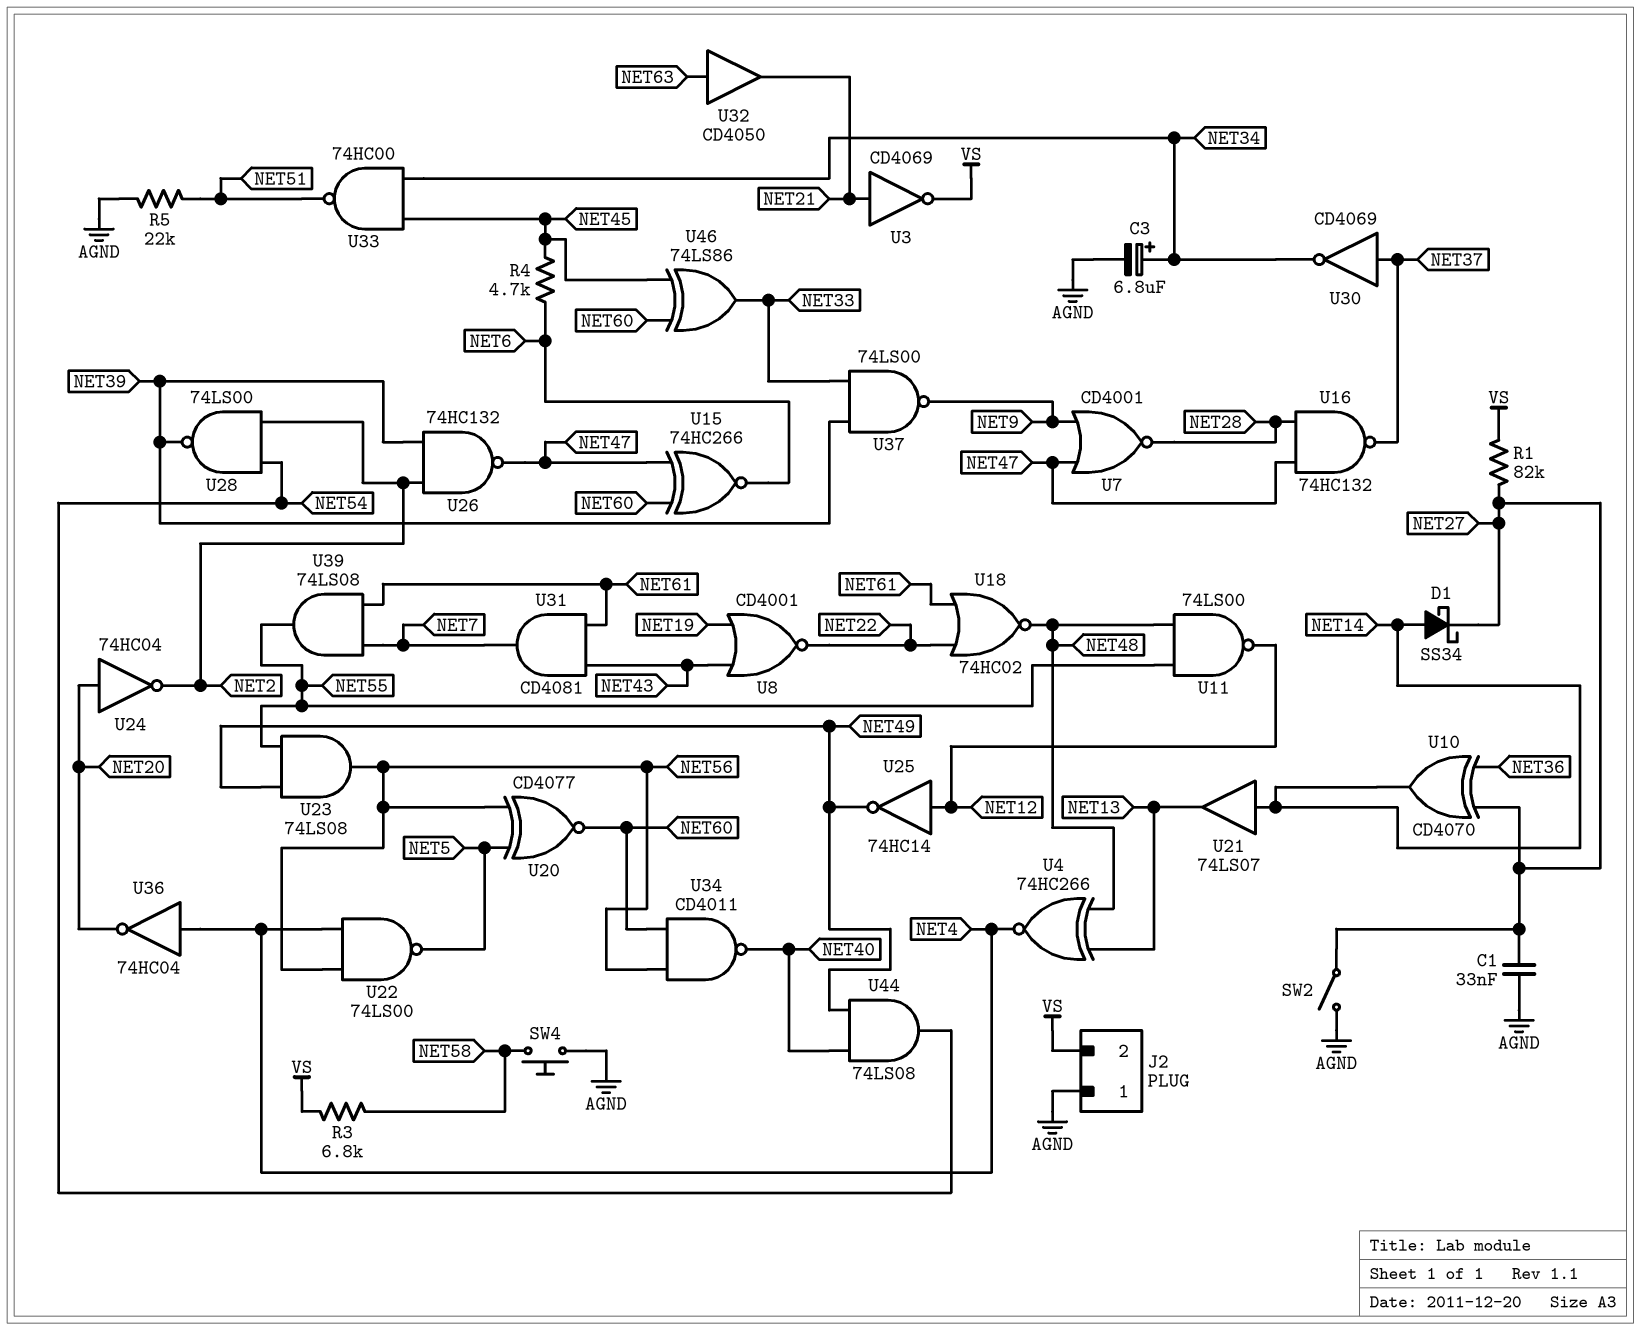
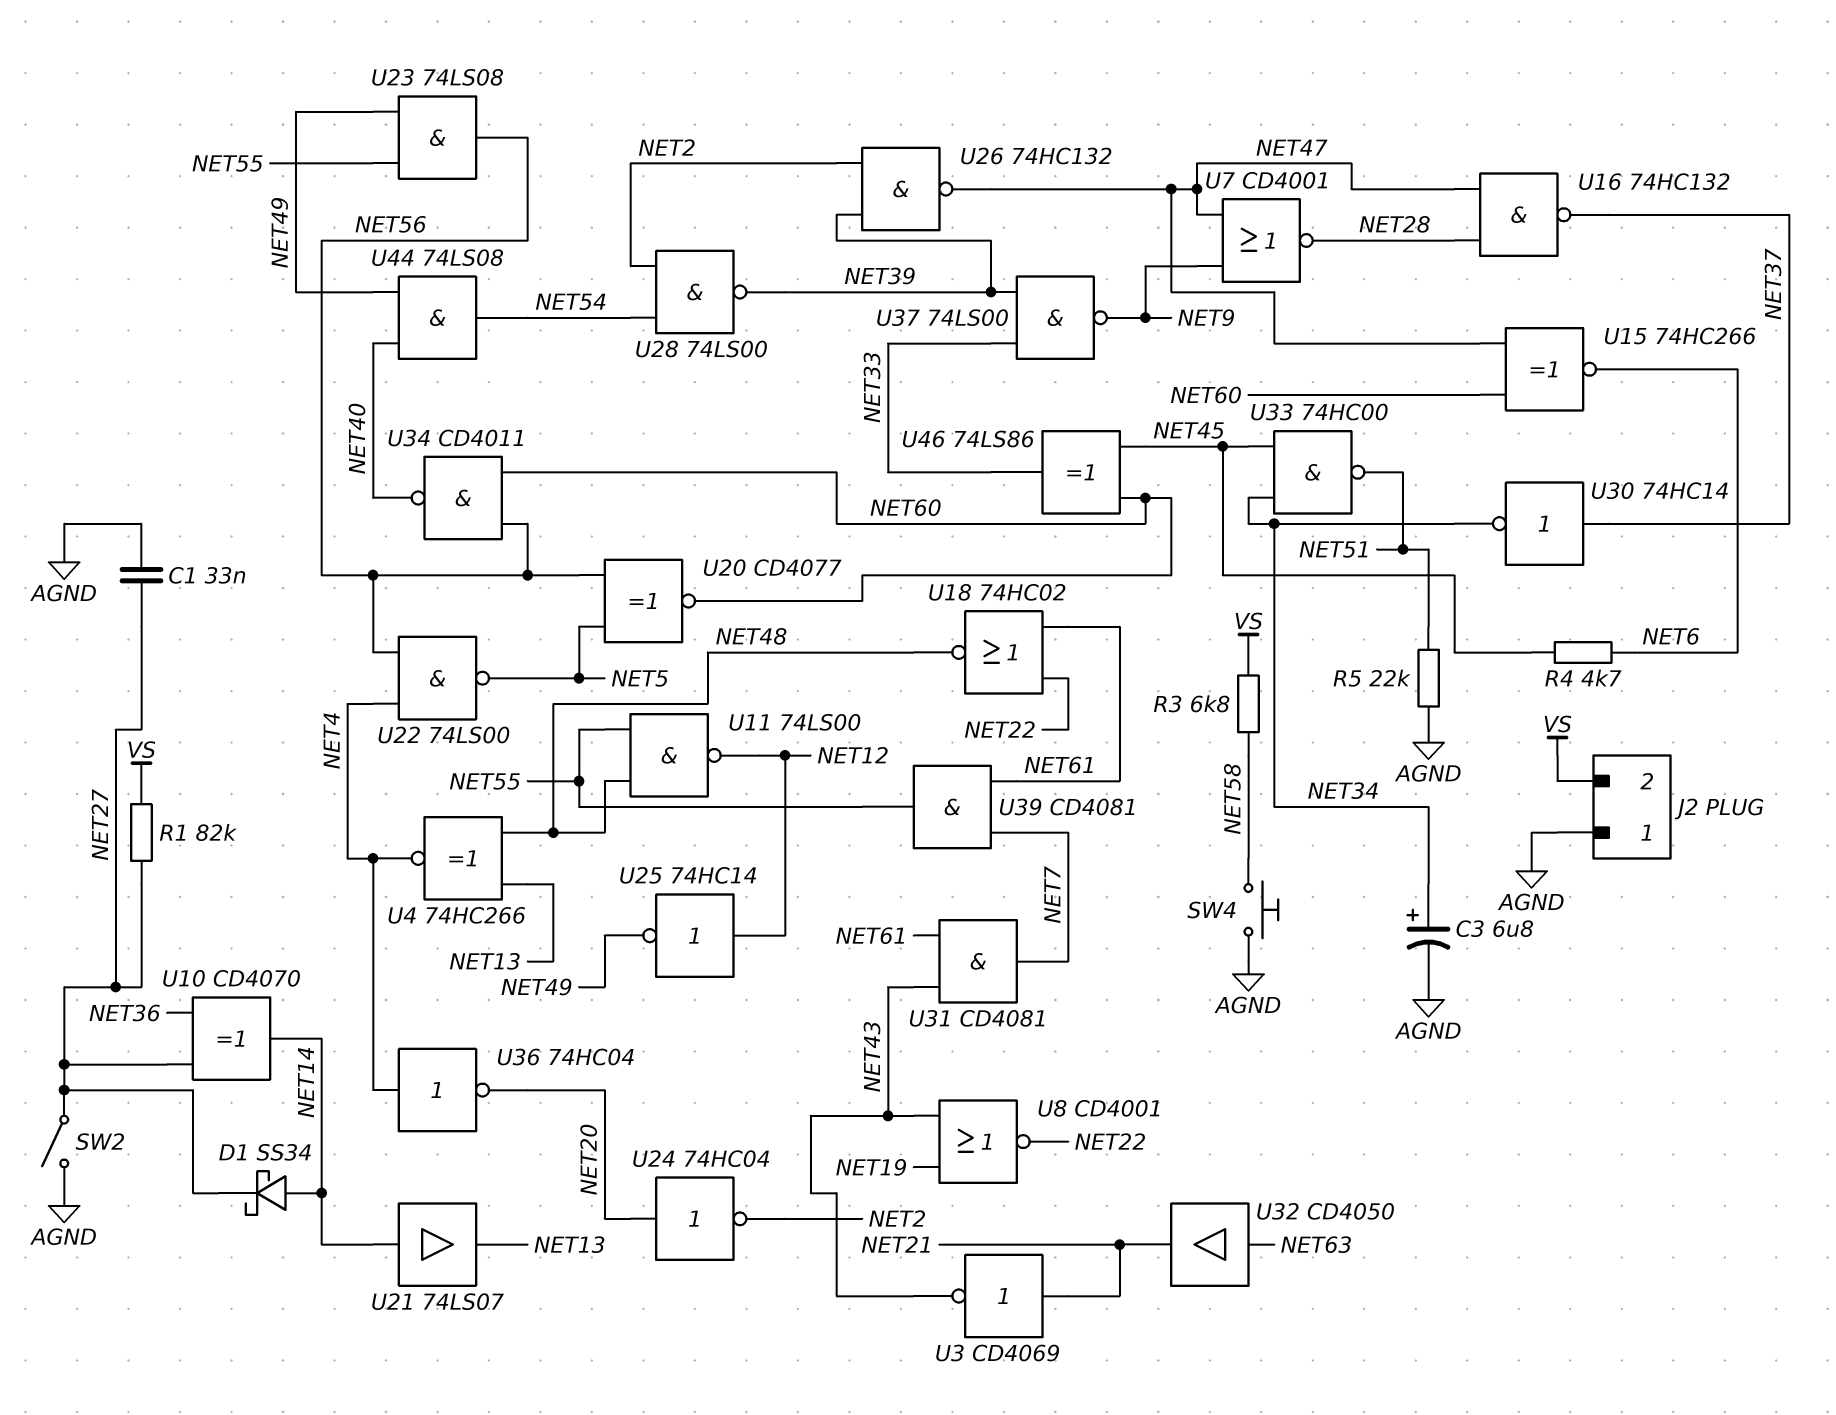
U3: NOT CD4069 (in NET21, out VS) -> NOT CD4069 (in NET21, out NET43)
U30: NOT CD4069 (in NET37, out NET34) -> NOT 74HC14 (in NET37, out NET34)
U39: AND 74LS08 (in NET7, in NET61, out NET55) -> AND CD4081 (in NET7, in NET61, out NET55)

